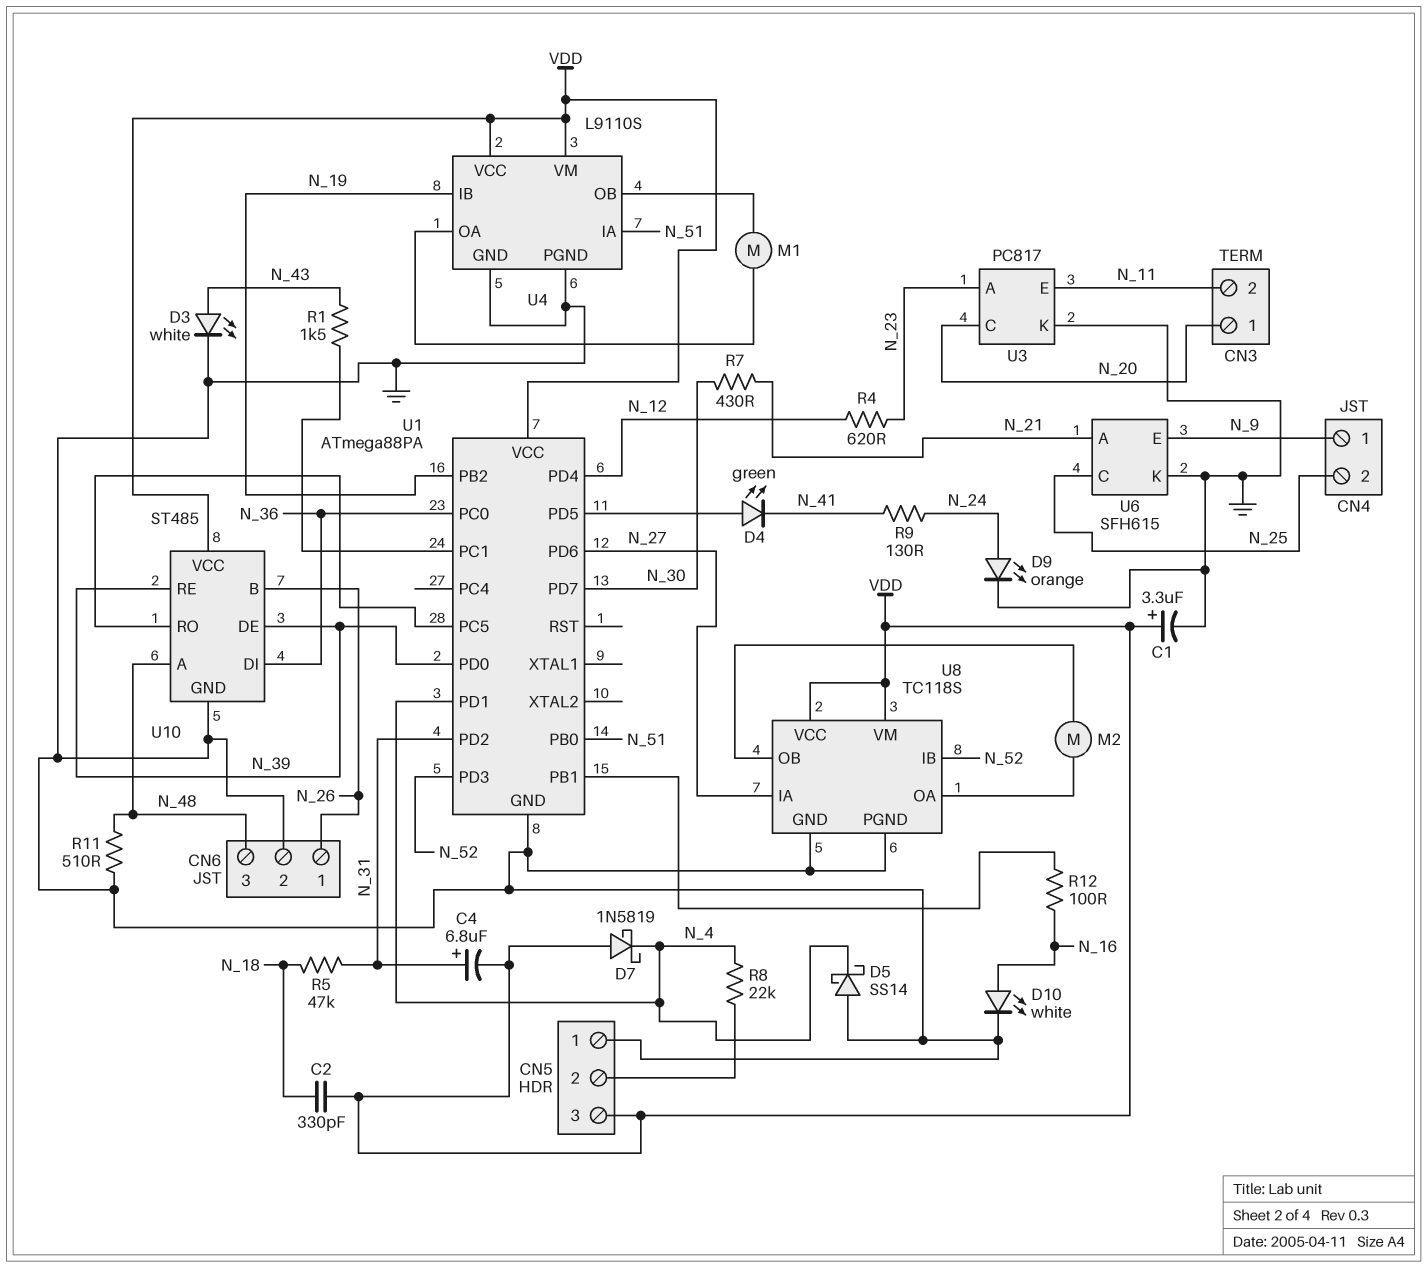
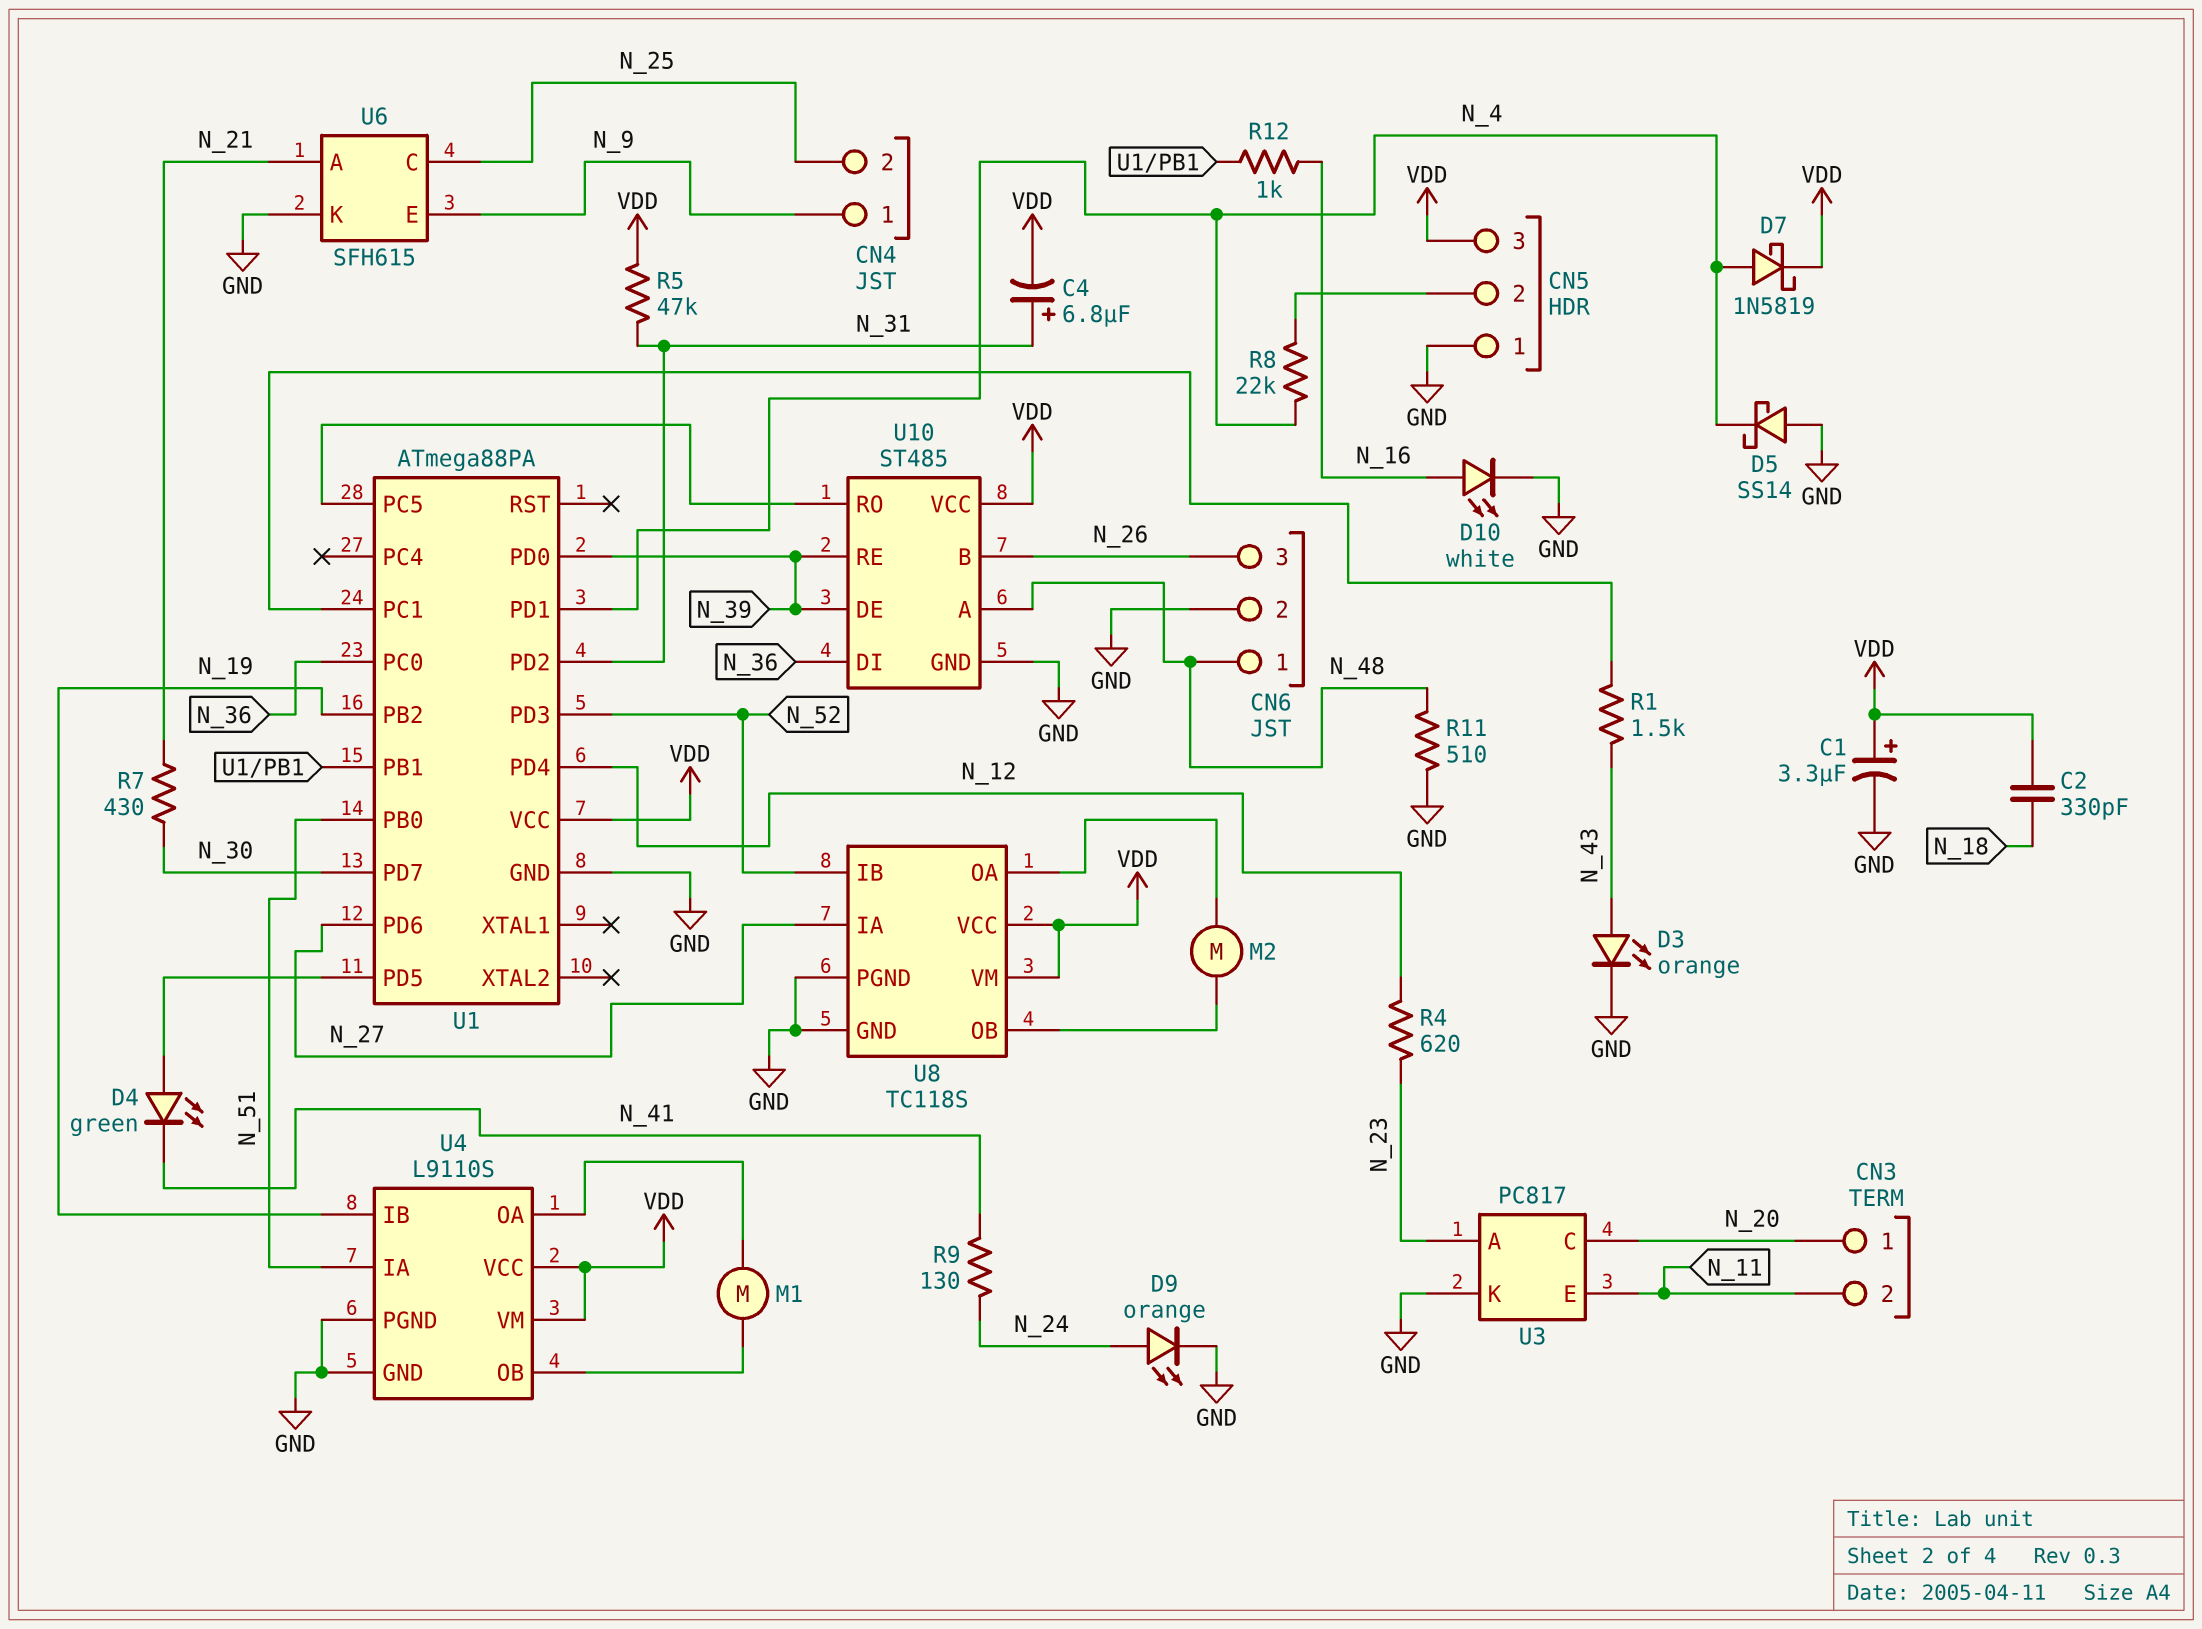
CN6 pin 1: N_26 -> N_48
CN6 pin 3: N_48 -> N_26
D3: LED white (A N_43, K GND) -> LED orange (A N_43, K GND)
D7: schottky 1N5819 (A VDD, K N_4) -> schottky 1N5819 (A N_4, K VDD)
R5: 47k (N_18, N_31) -> 47k (N_31, VDD)
R12: 100 (N_16, U1/PB1) -> 1k (N_16, U1/PB1)

